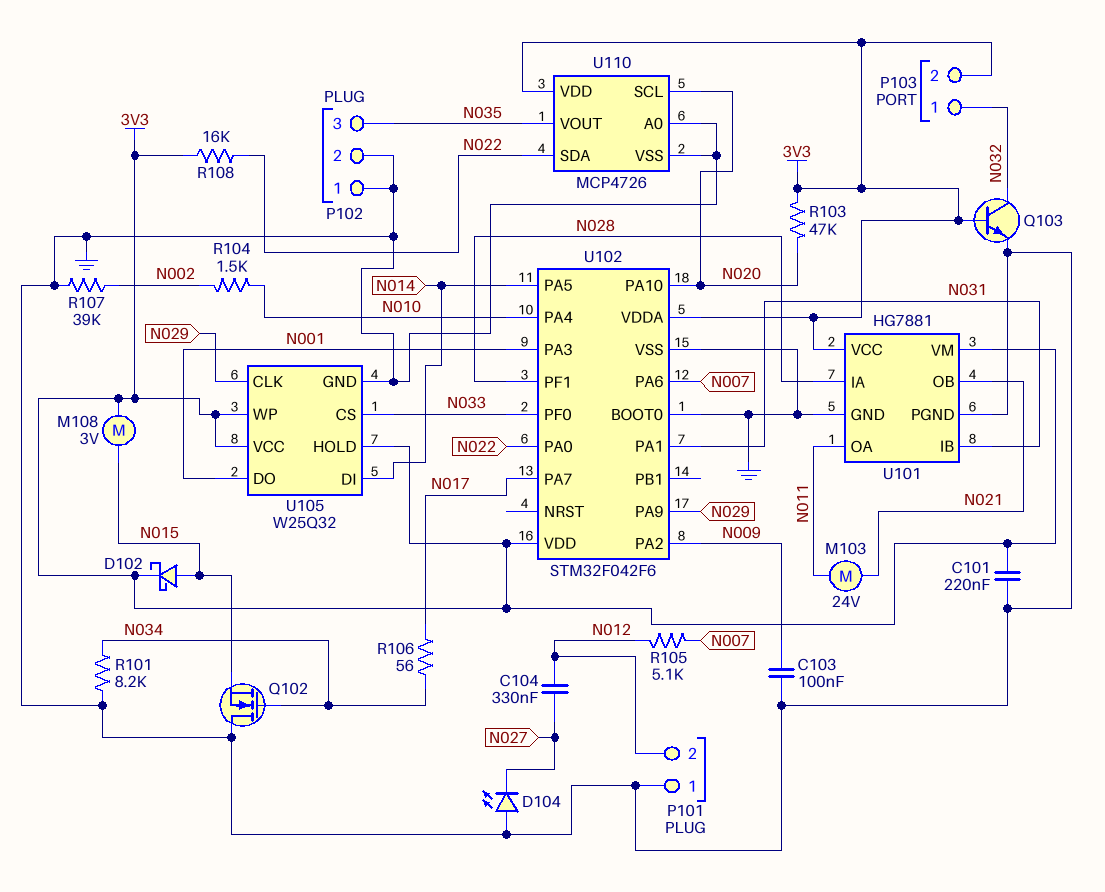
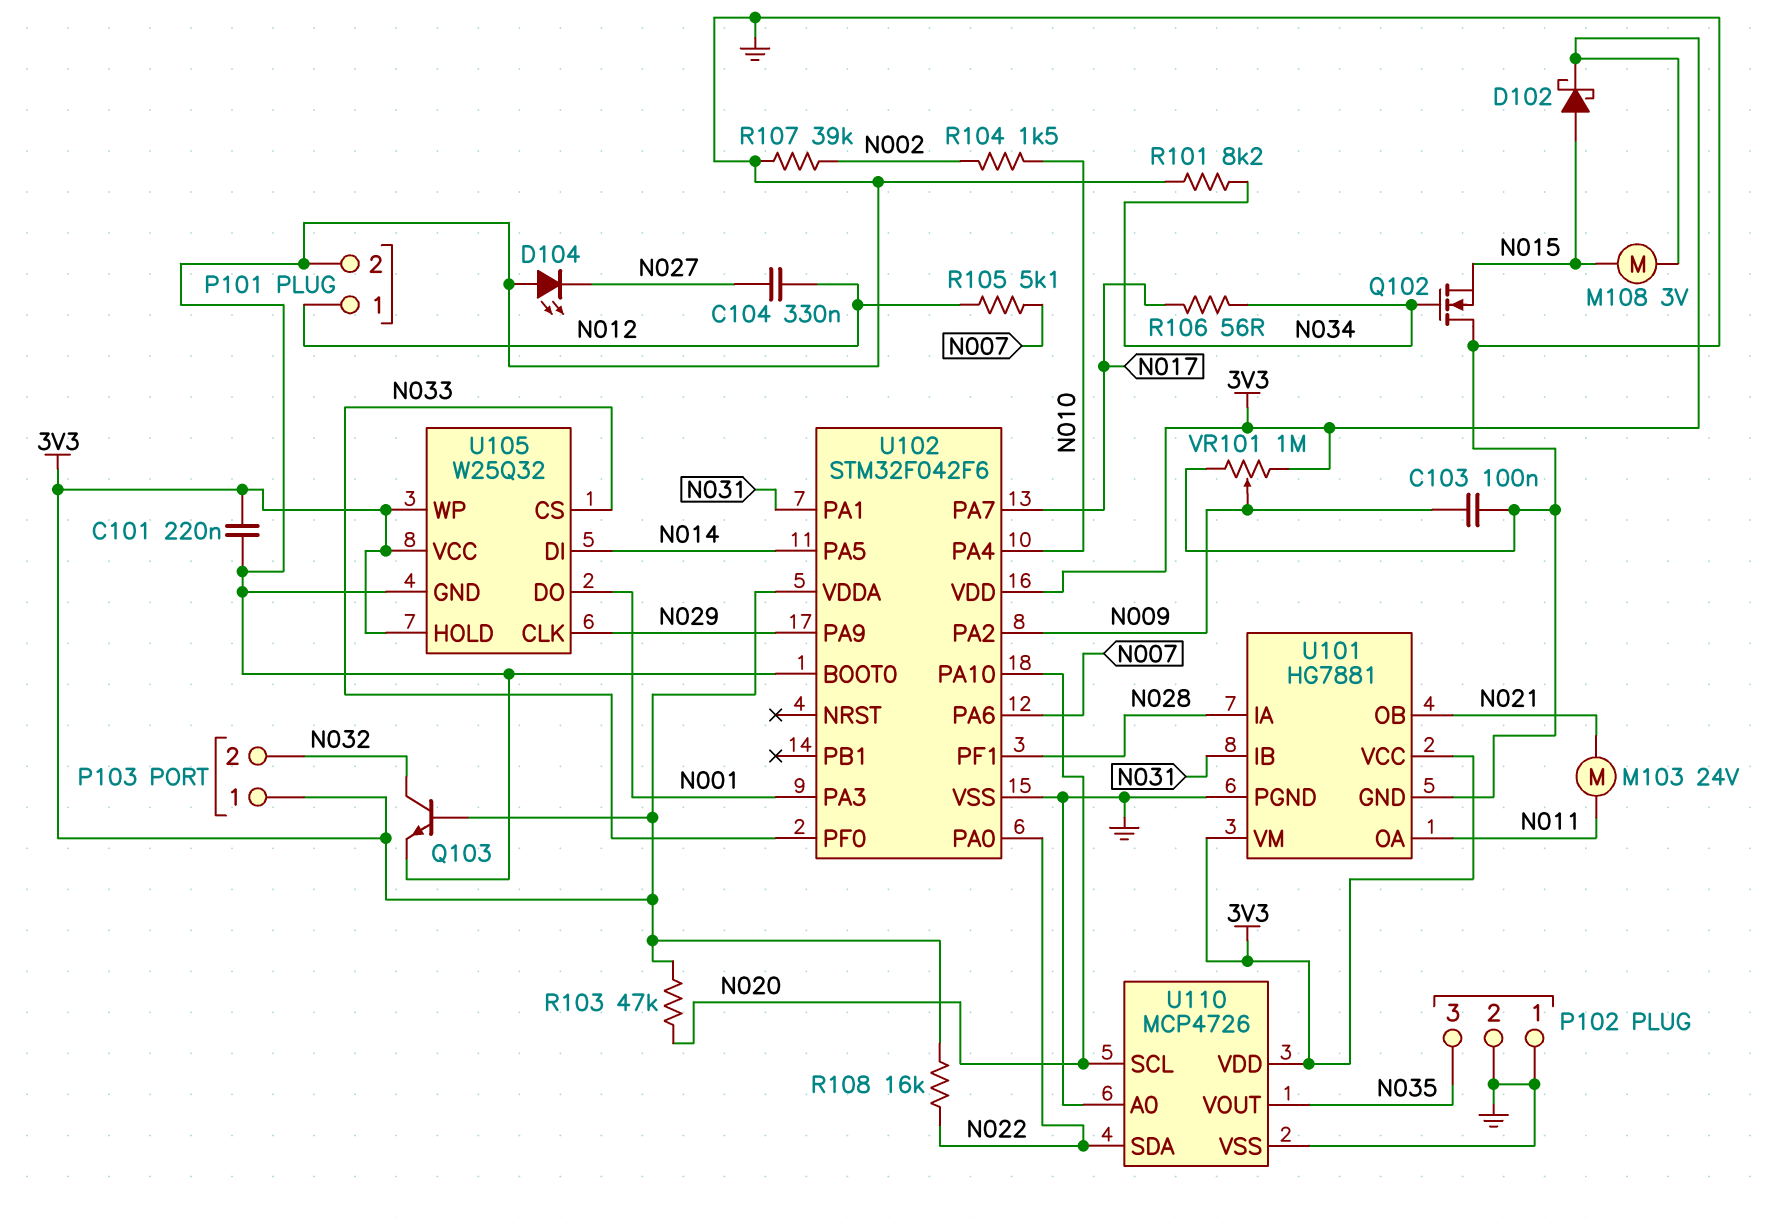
P101 pin 1: GND -> N012
P101 pin 2: N012 -> GND
P103 pin 1: N032 -> 3V3
P103 pin 2: 3V3 -> N032
VR101: none -> 1M (3V3, GND, wiper N009)

